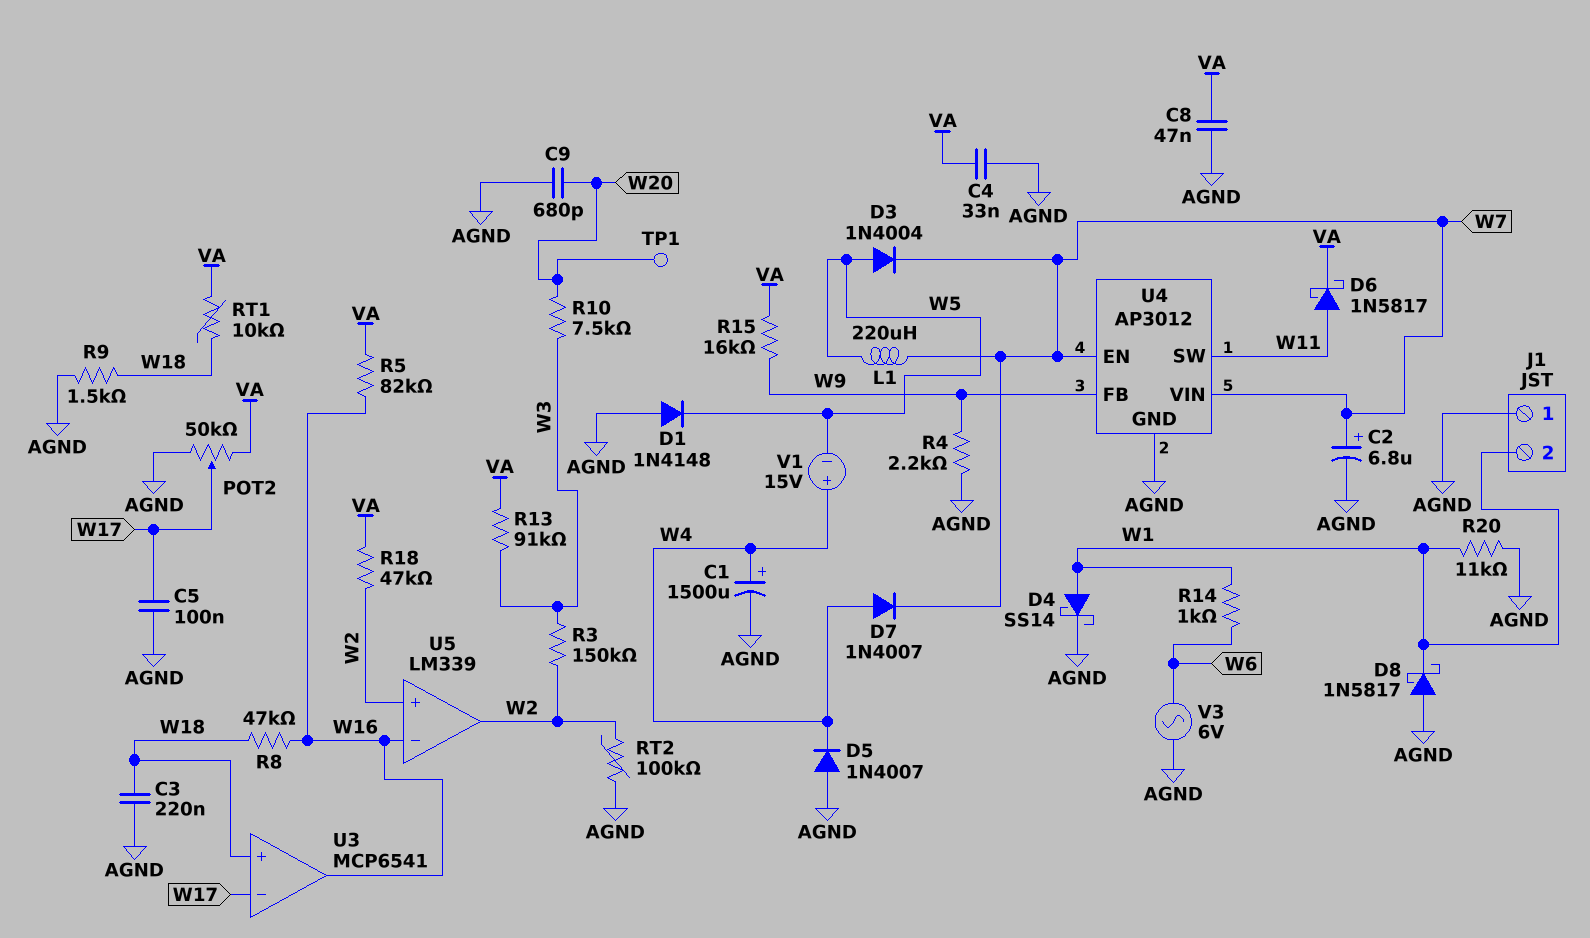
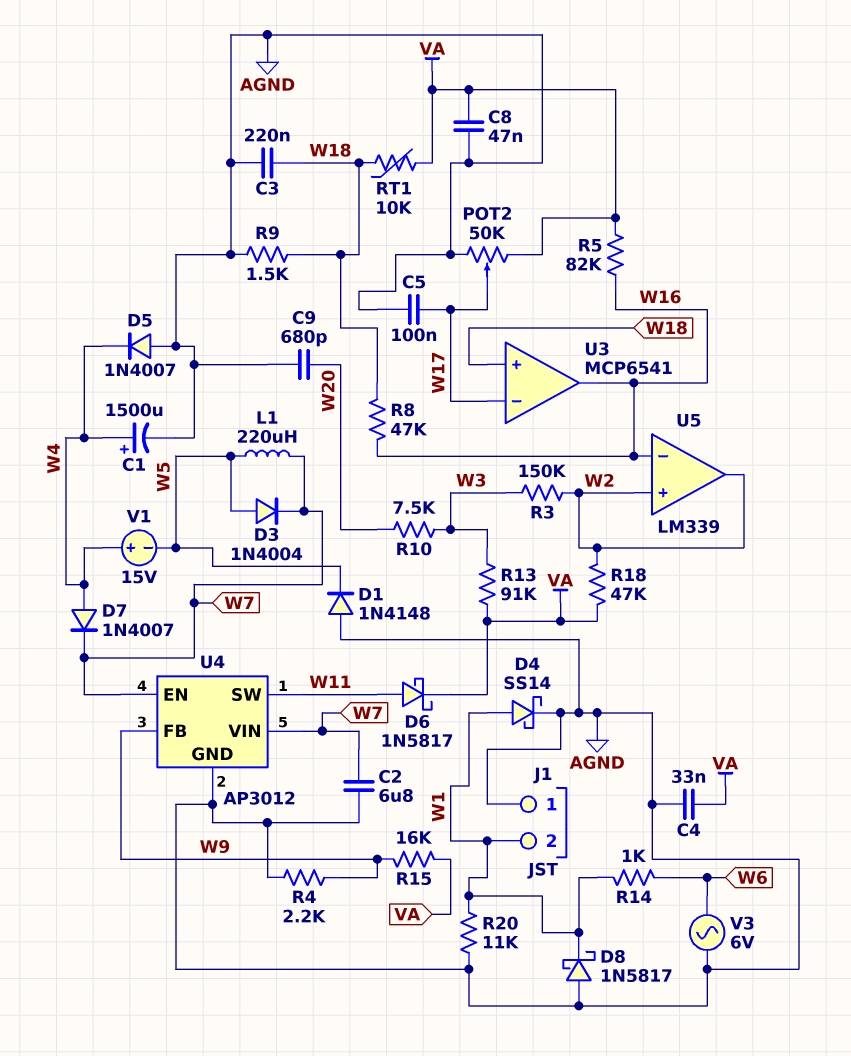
C2: 6.8uF (plus W7, minus AGND) -> 6.8uF (AGND, W7)
RT2: 100k (AGND, W2) -> none
TP1: test point (W20) -> none

